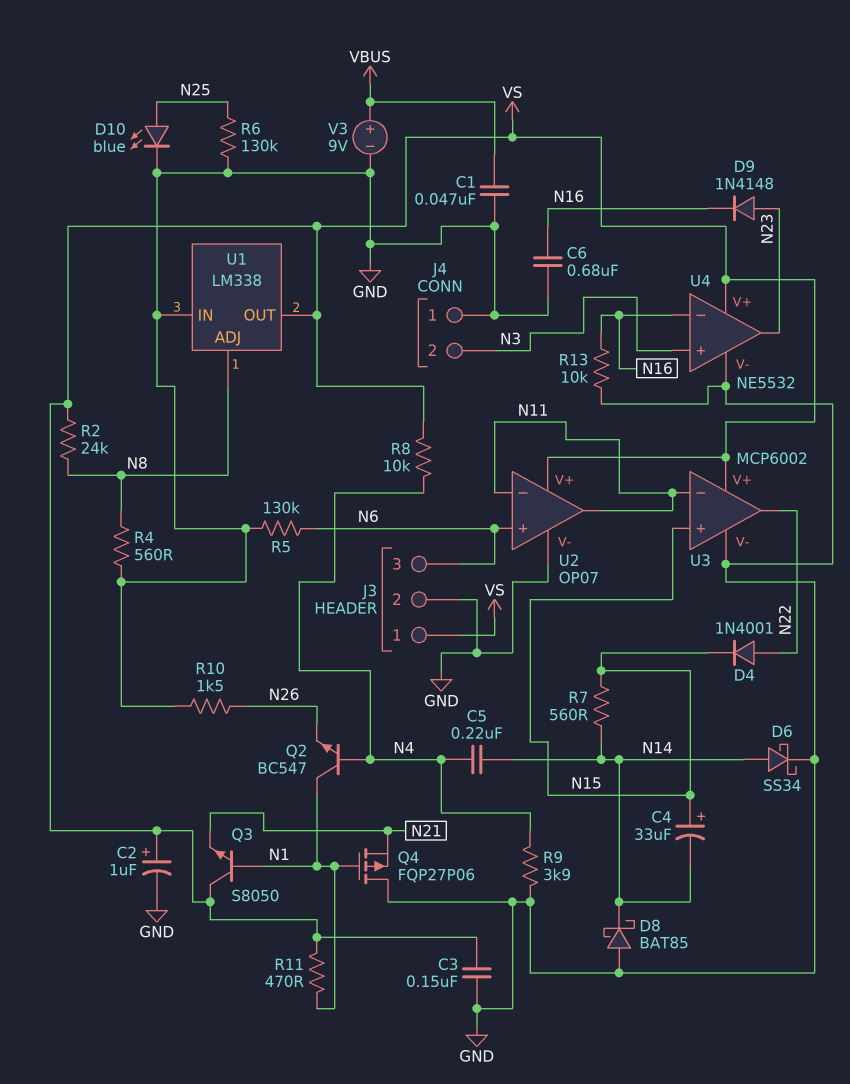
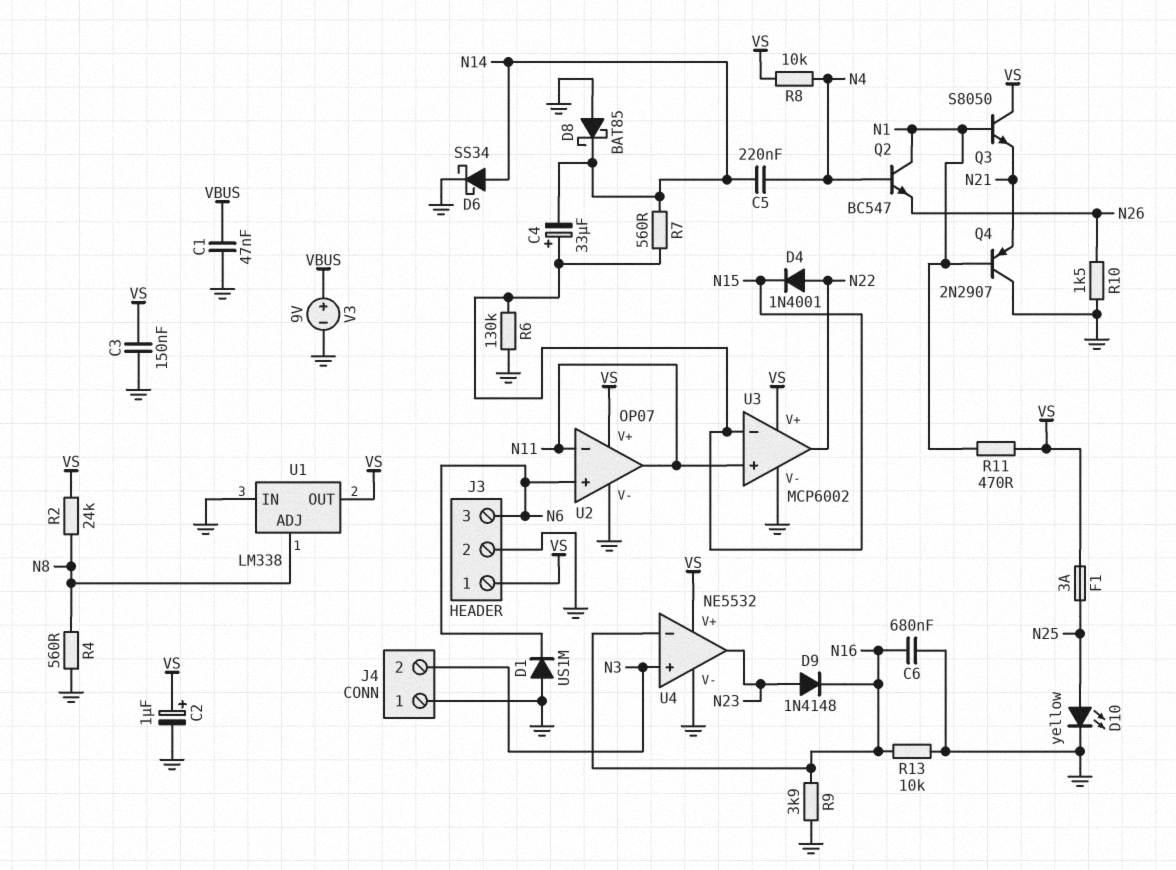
D1: none -> diode US1M (A GND, K N6)
D10: LED blue (A N25, K GND) -> LED yellow (A N25, K GND)
F1: none -> 3A (N25, VS)
Q4: PMOS FQP27P06 (G N1, D GND, S N21) -> PNP 2N2907 (B N1, C GND, E N21)
R5: 130k (GND, N6) -> none
R6: 130k (GND, N25) -> 130k (GND, N15)
R9: 3.9k (GND, N4) -> 3.9k (GND, N16)
U3 pin in+: N15 -> N11
U3 pin in-: N11 -> N15

